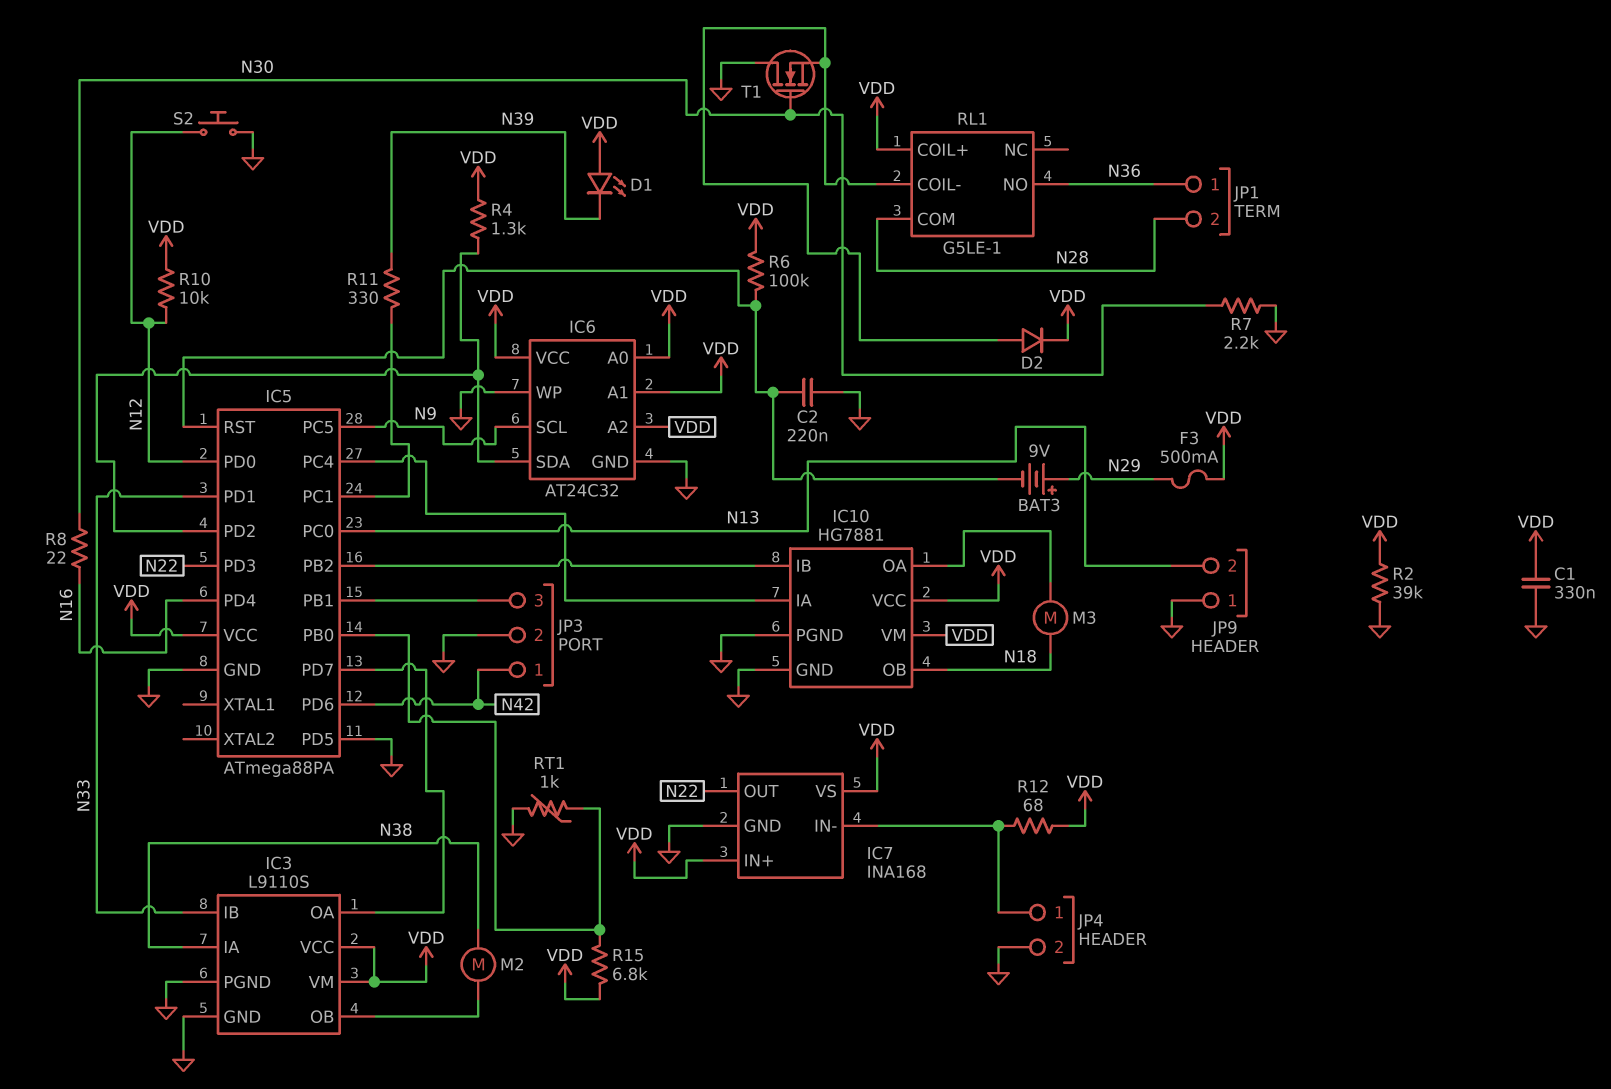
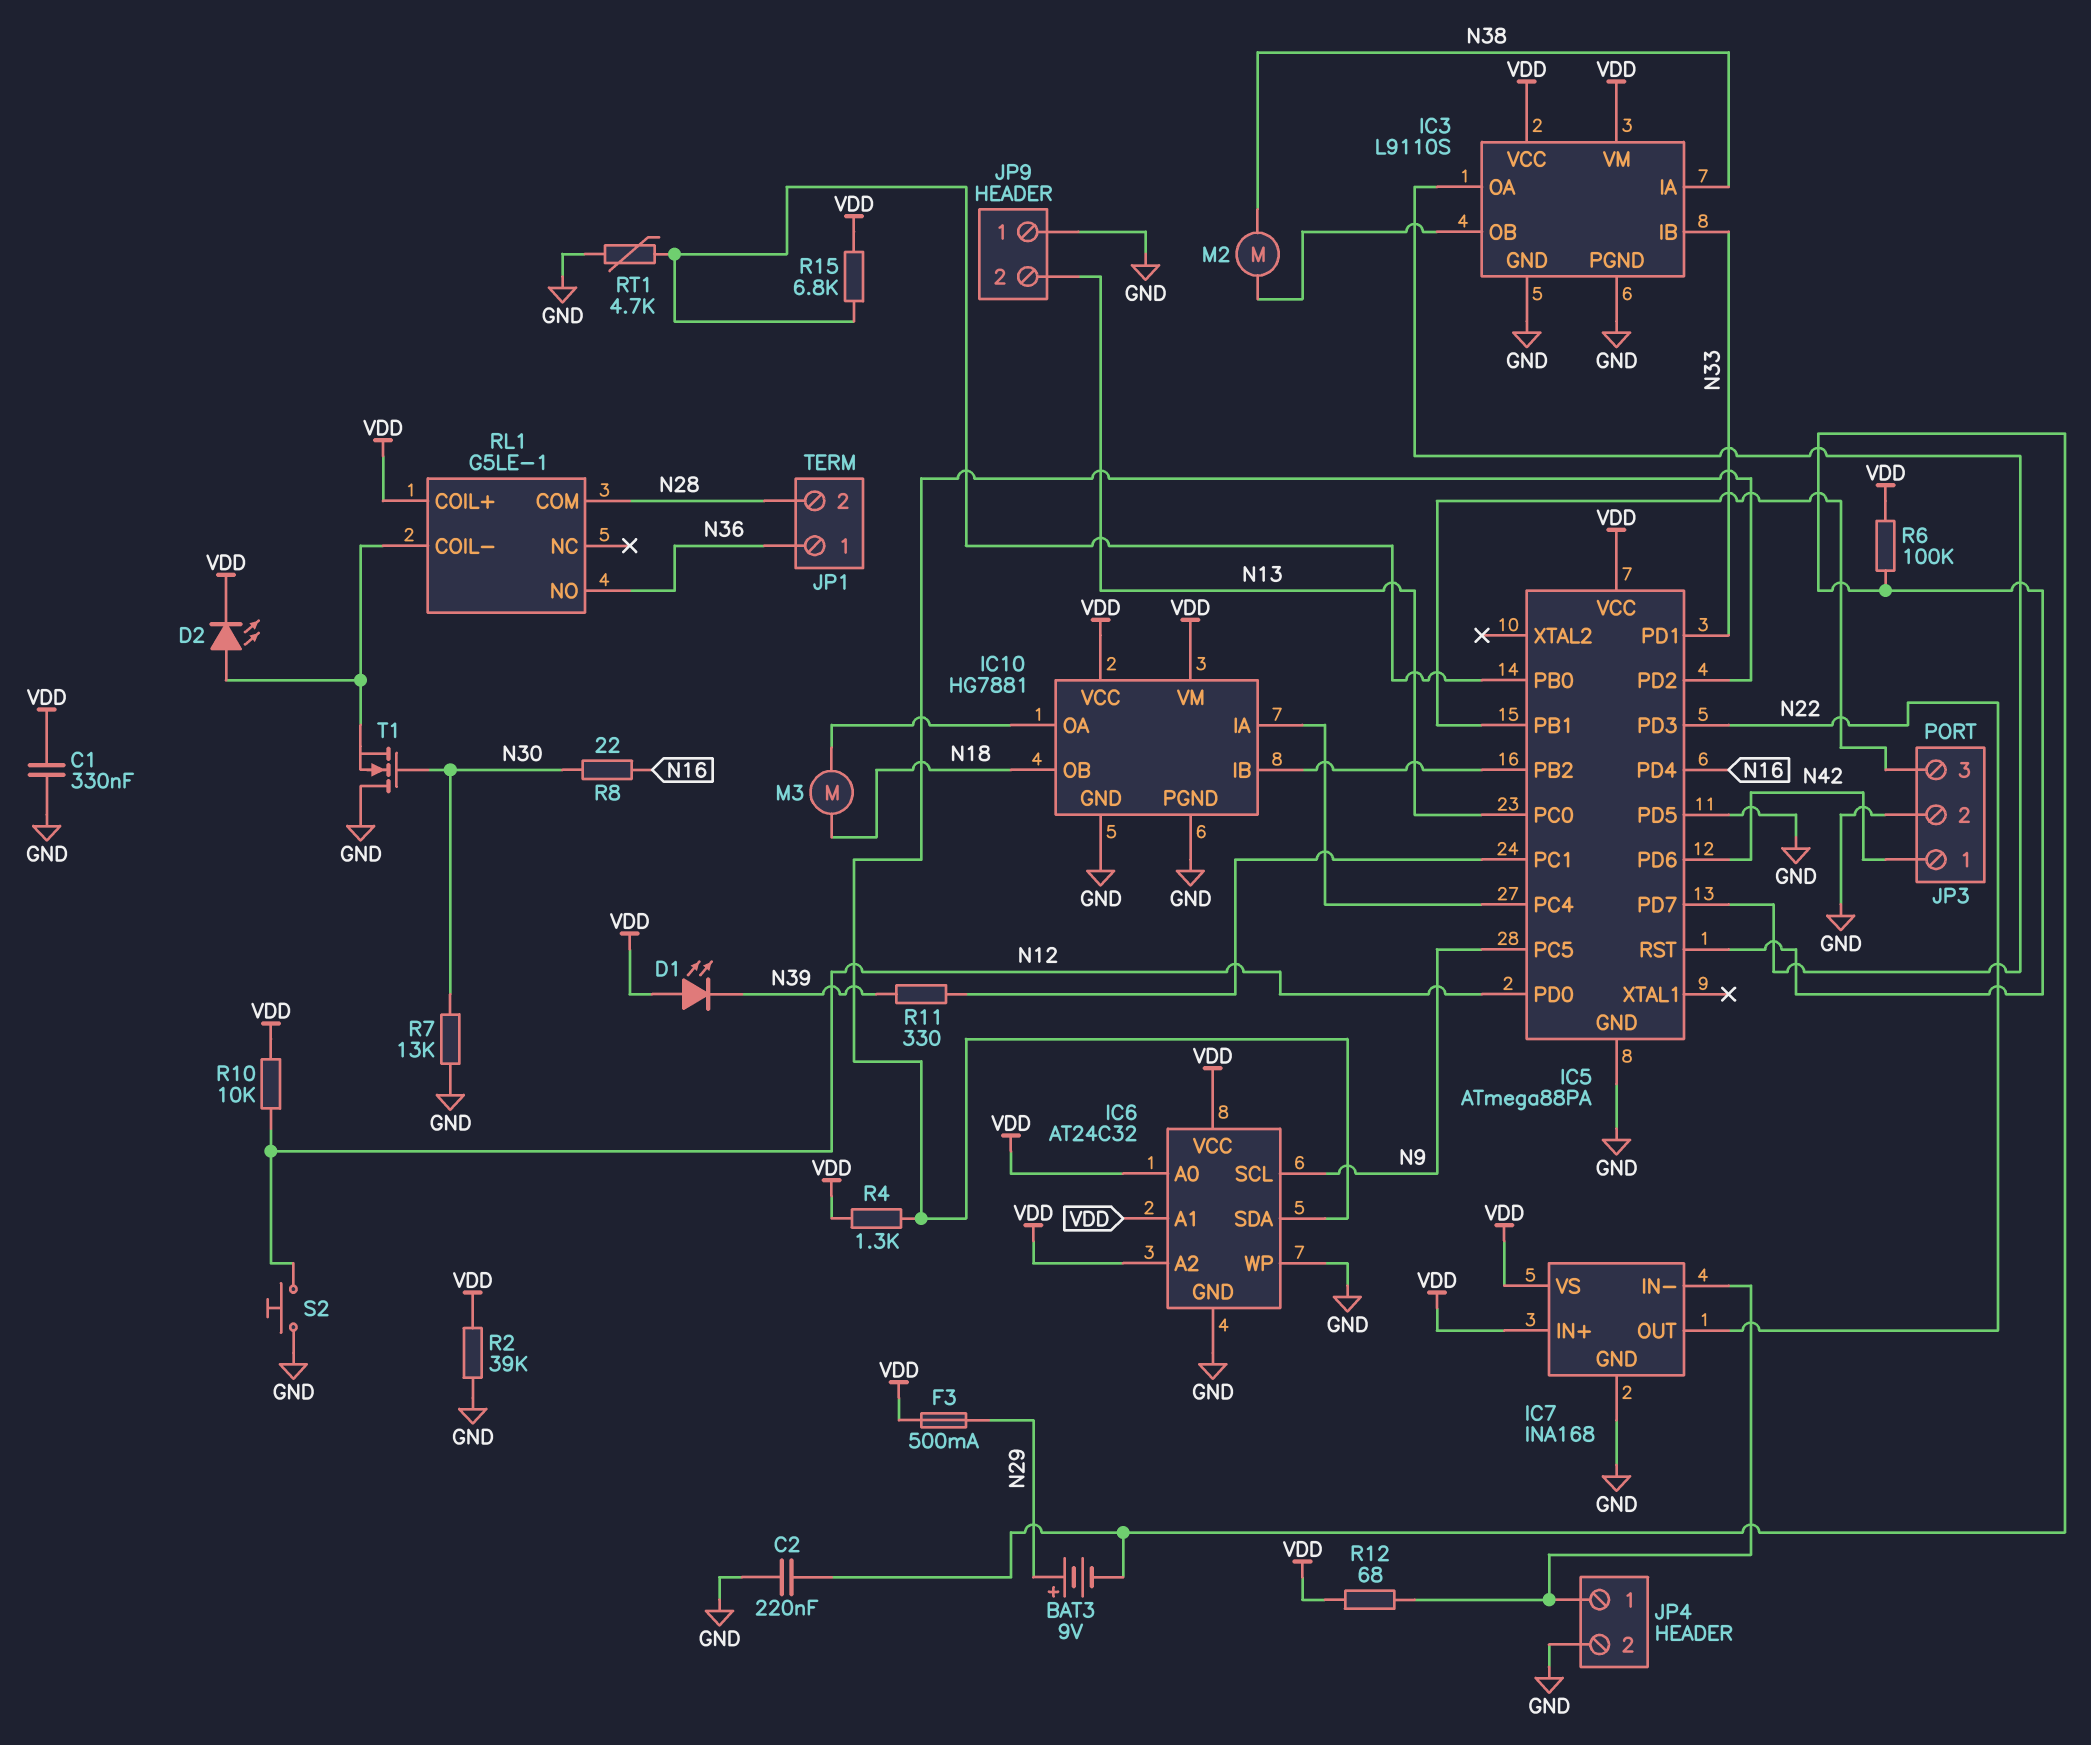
D2: diode (A RL1/COIL-, K VDD) -> LED (A RL1/COIL-, K VDD)
R7: 2.2k (GND, N30) -> 13k (GND, N30)
RT1: 1k (GND, IC5/PB0) -> 4.7k (GND, IC5/PB0)

